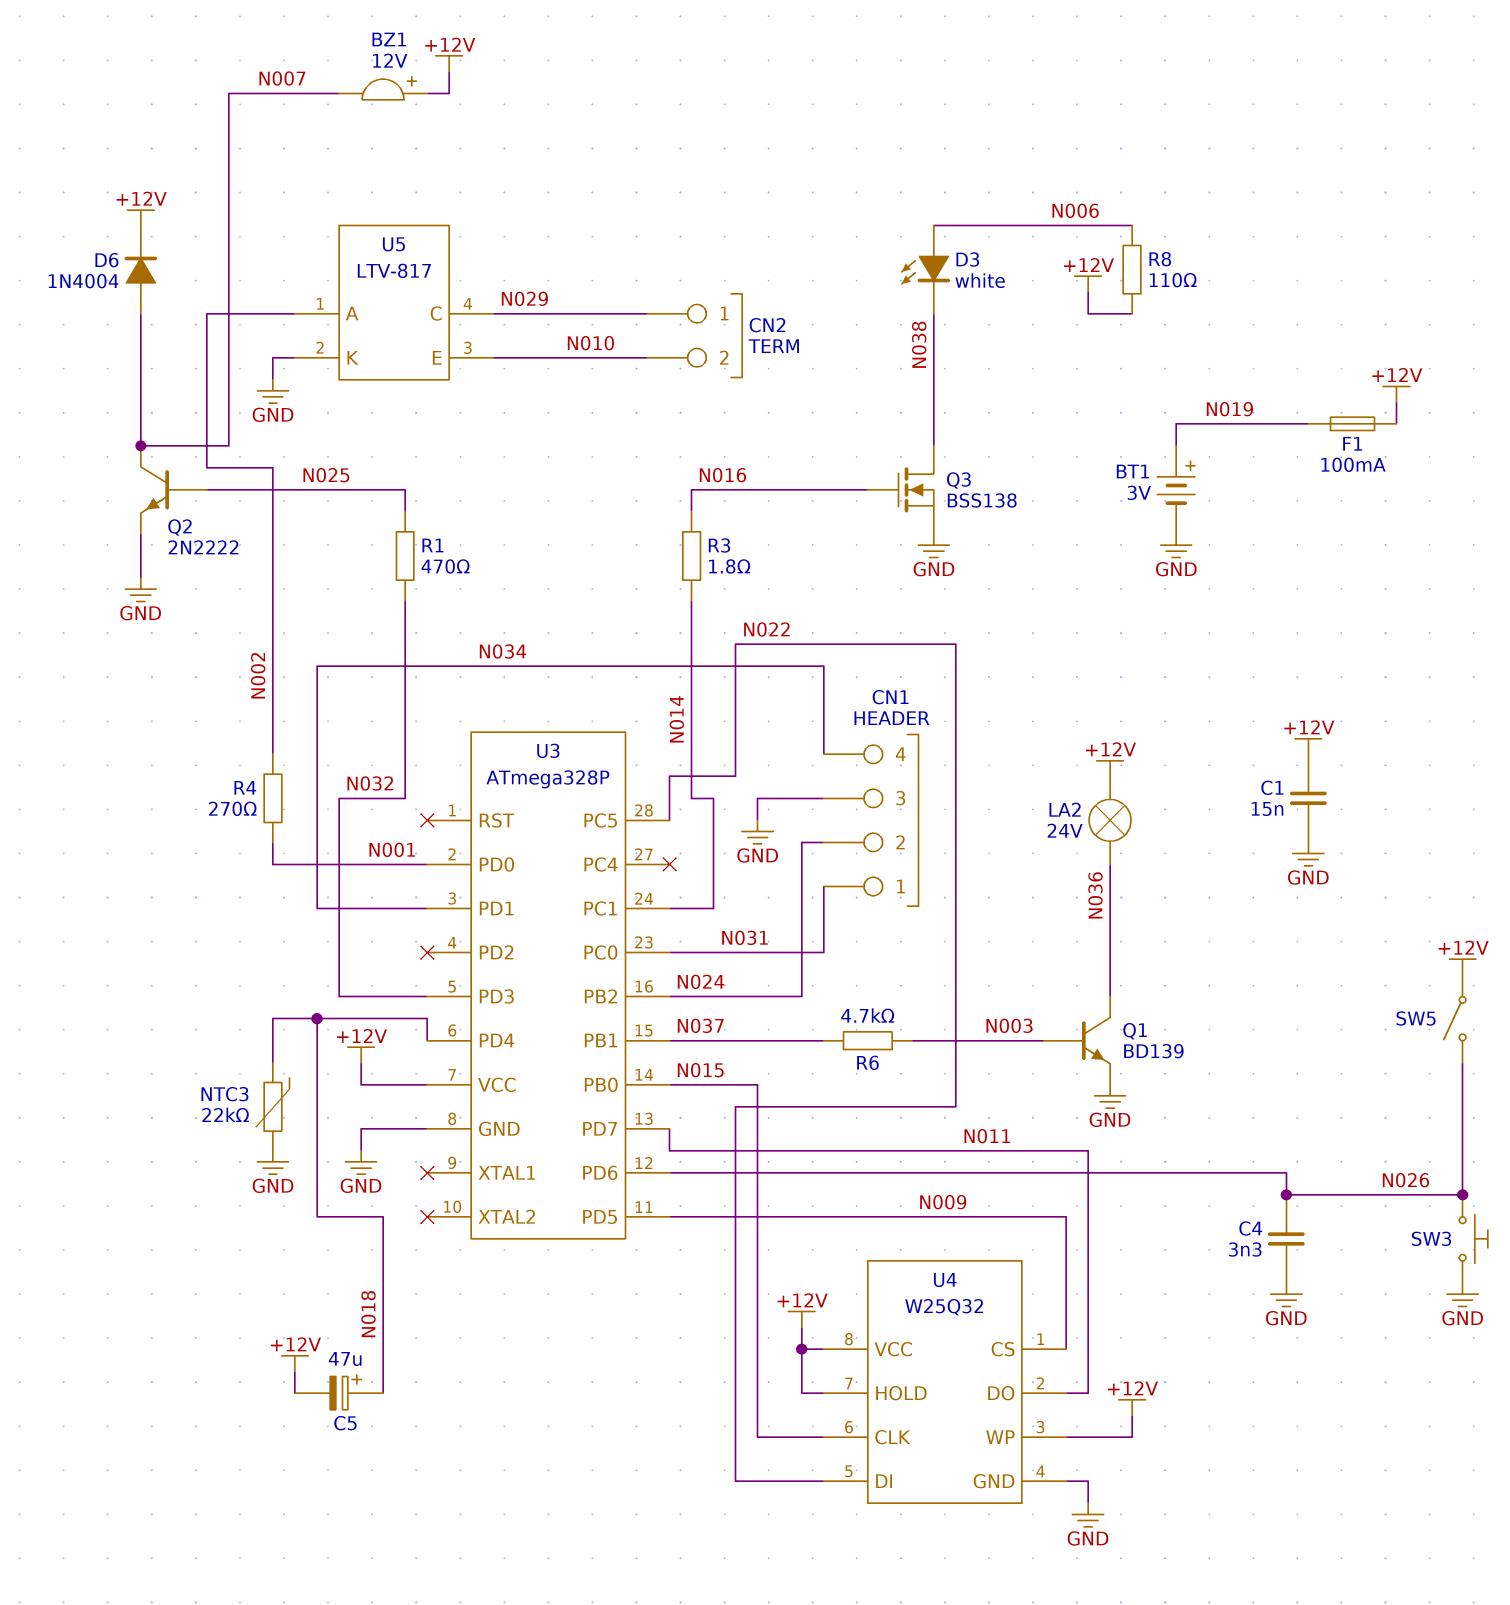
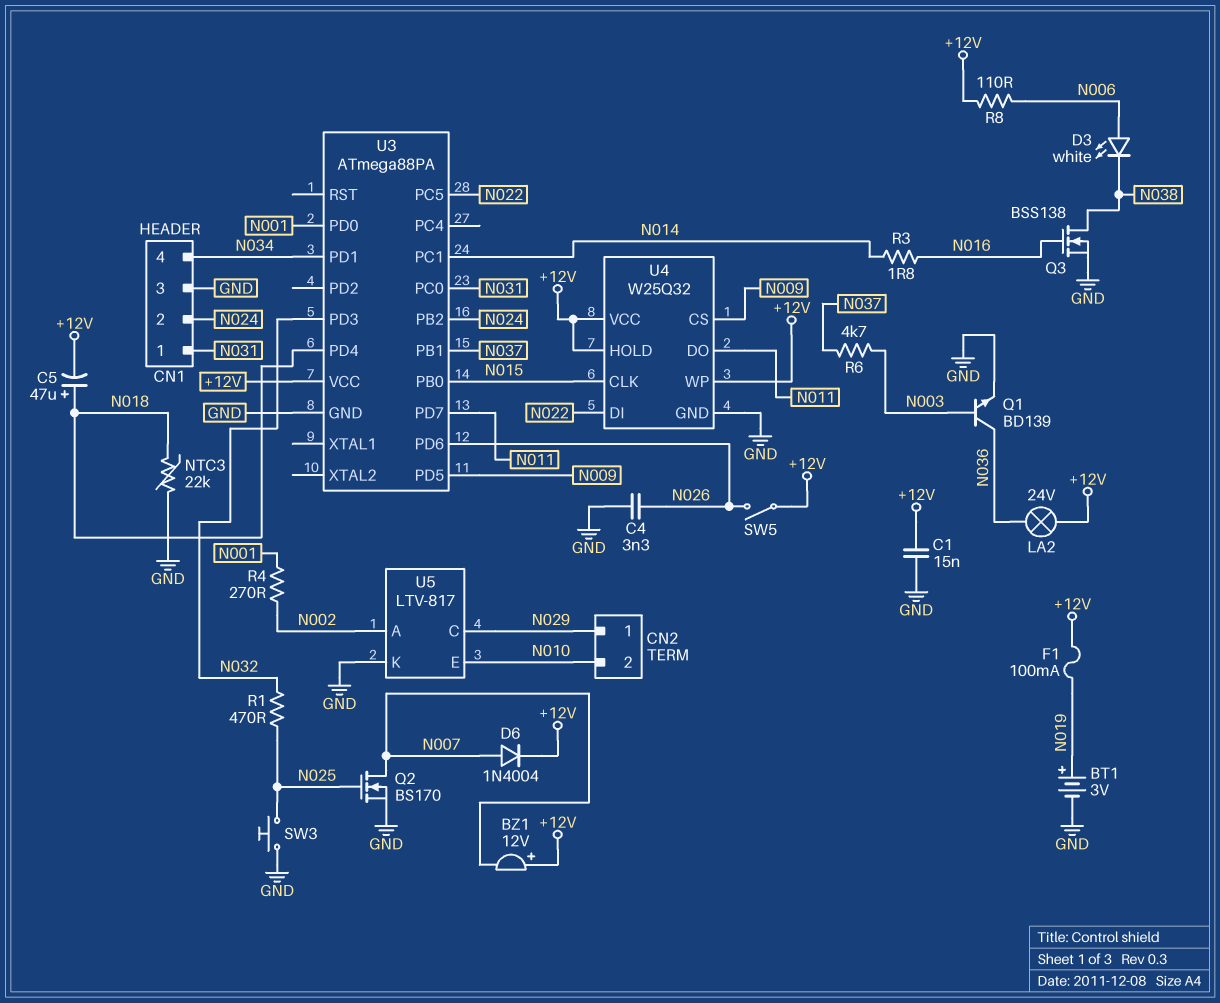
Q2: NPN 2N2222 (B N025, C N007, E GND) -> NMOS BS170 (G N025, D N007, S GND)
SW3: button (GND, N026) -> button (GND, N025)
U3: ATmega328P -> ATmega88PA

